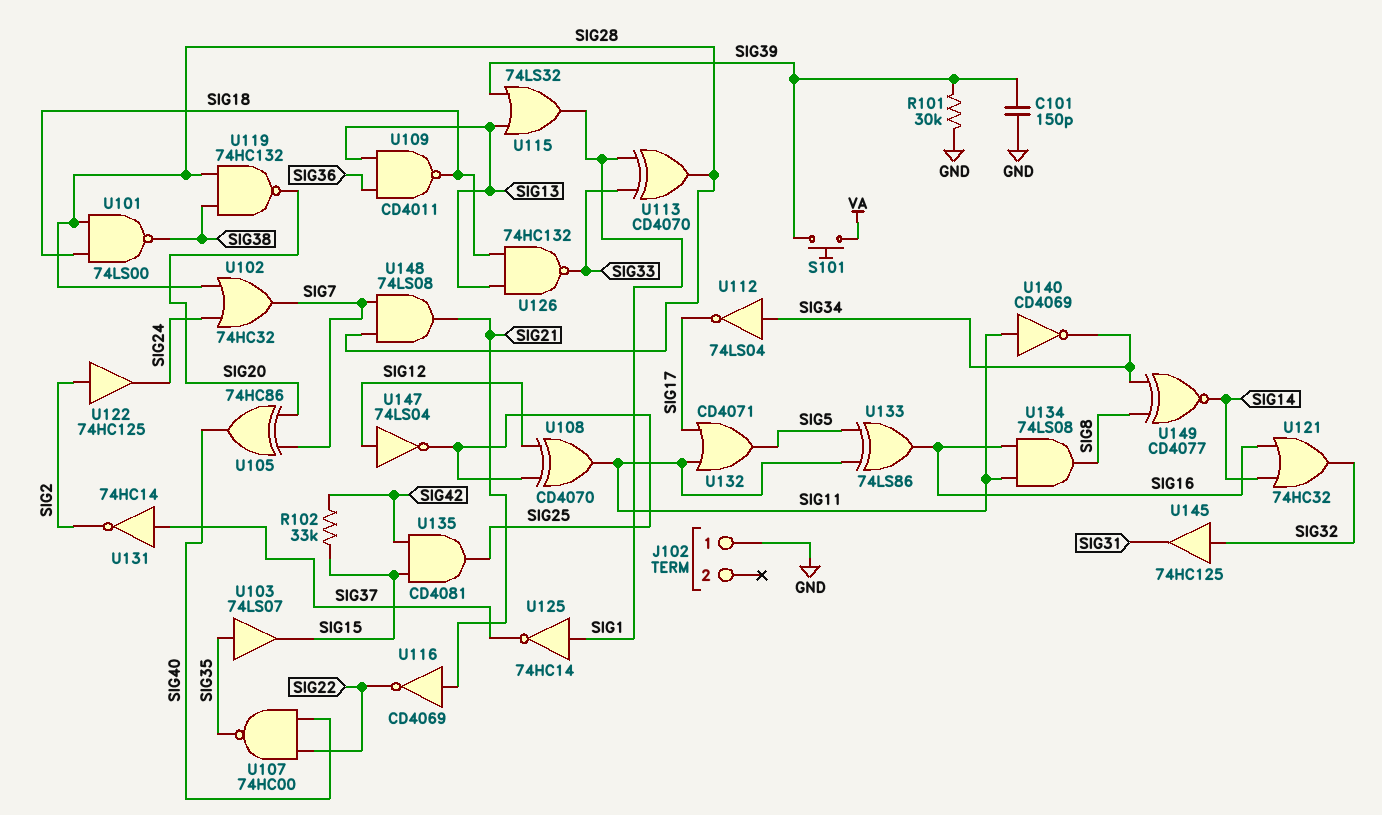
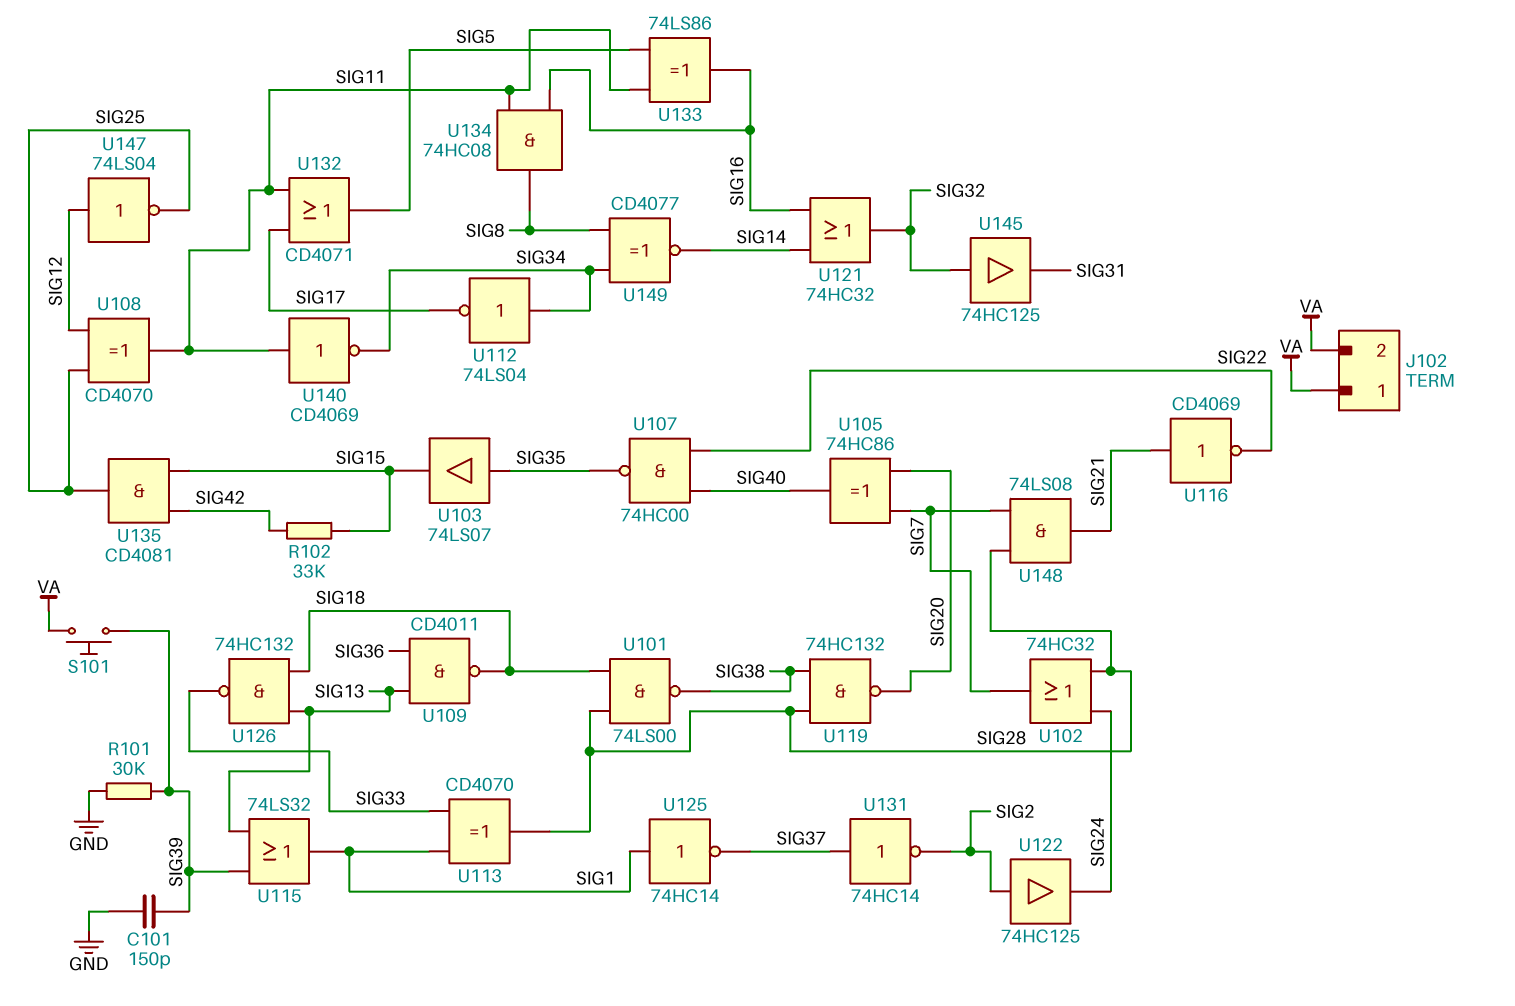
J102 pin 1: GND -> VA
J102 pin 2: none -> VA
U134: AND 74LS08 (in SIG11, in SIG16, out SIG8) -> AND 74HC08 (in SIG11, in SIG16, out SIG8)

